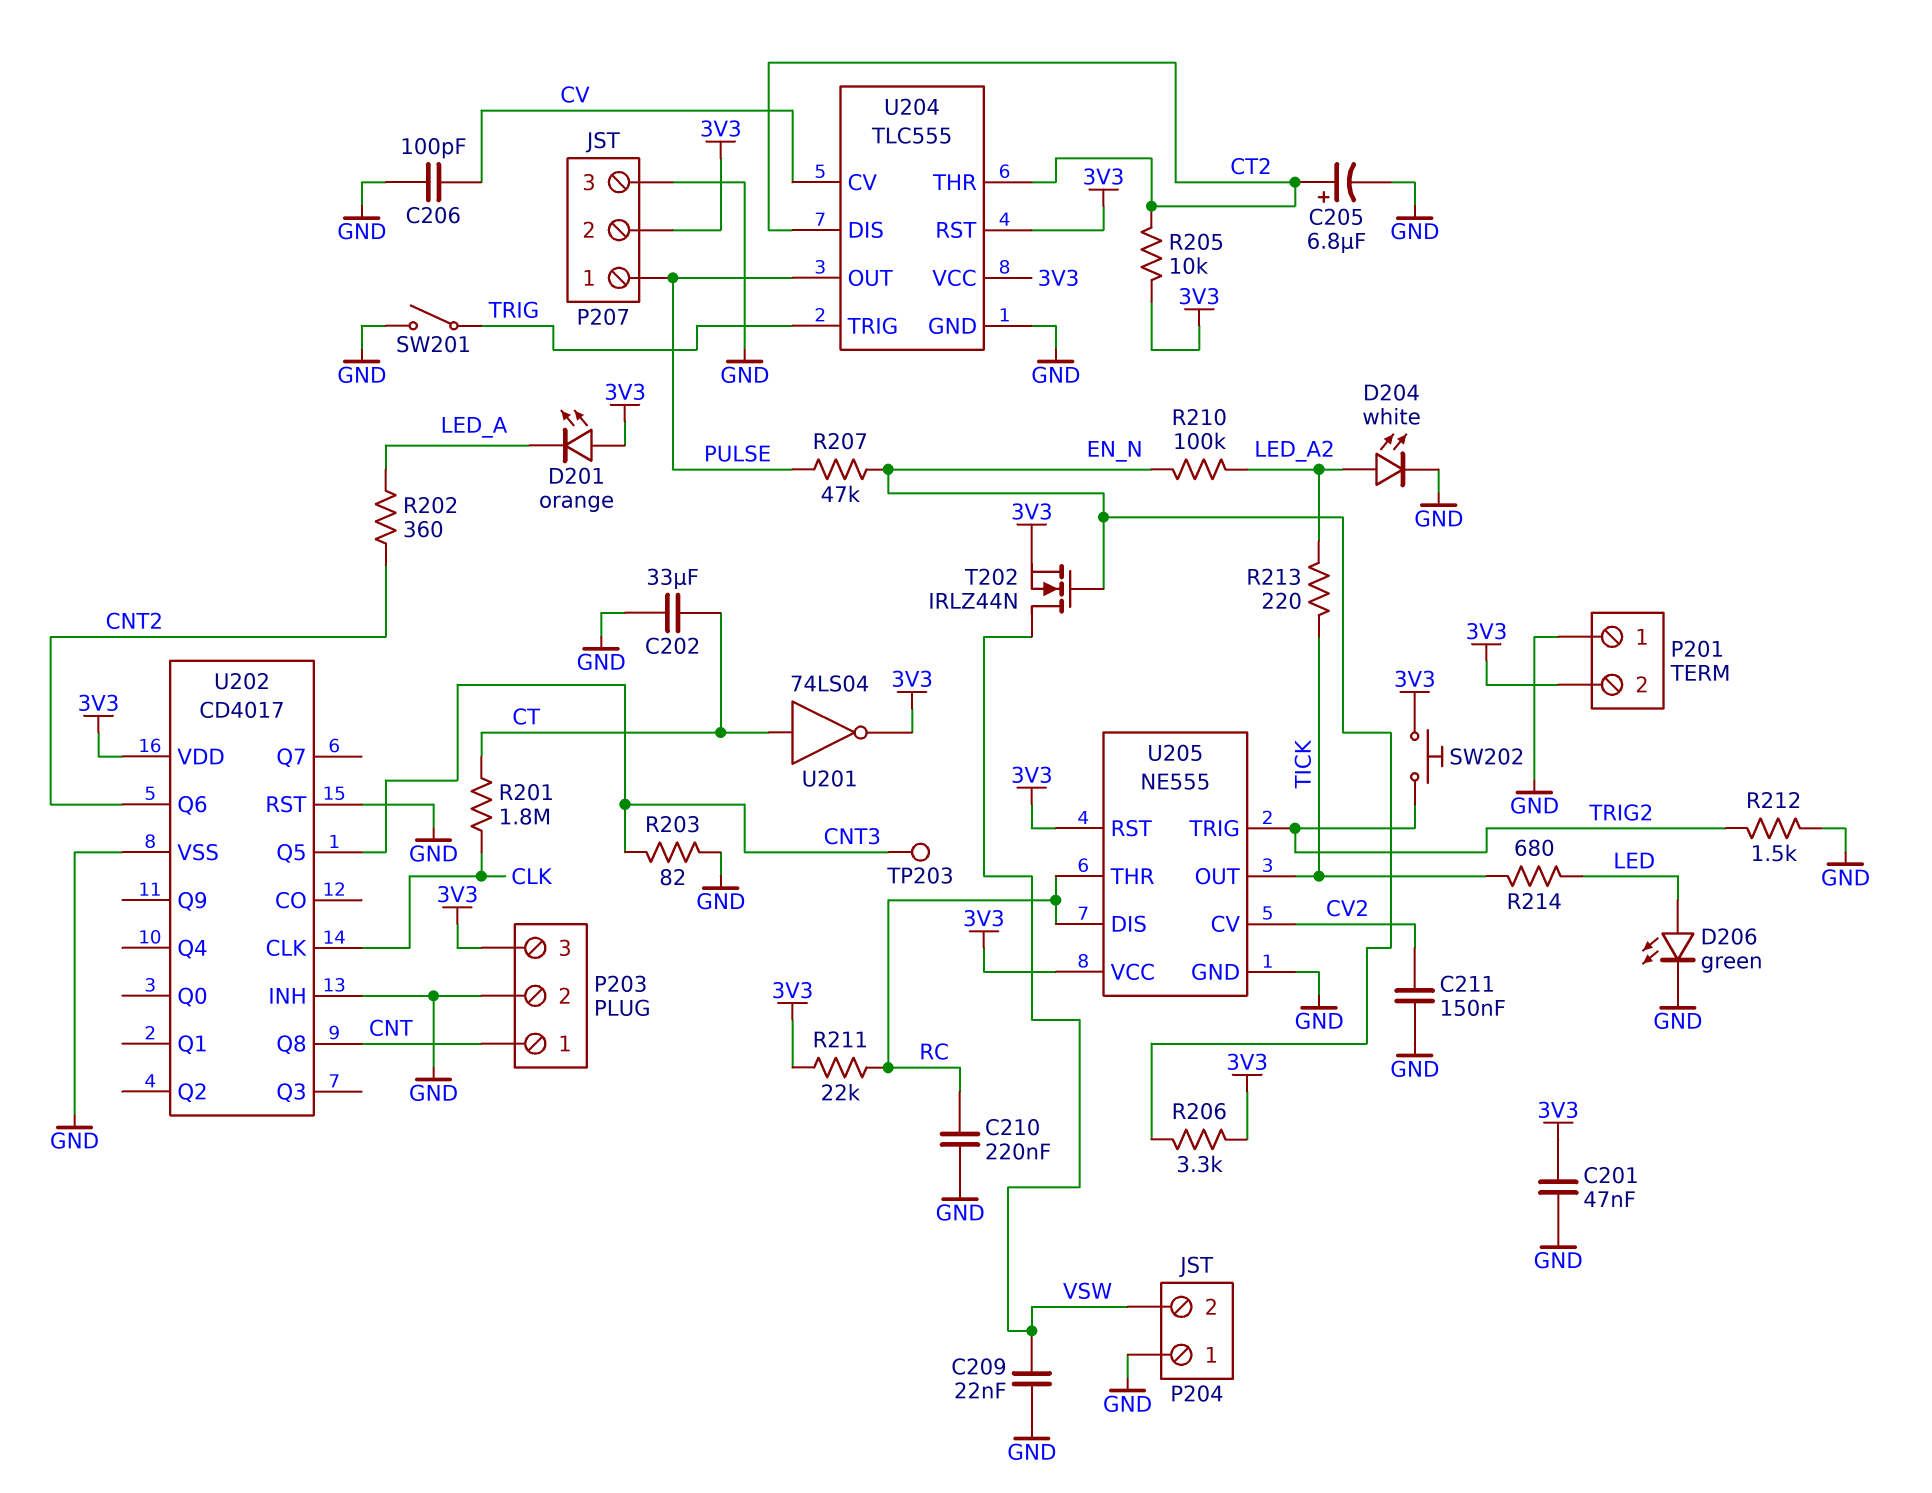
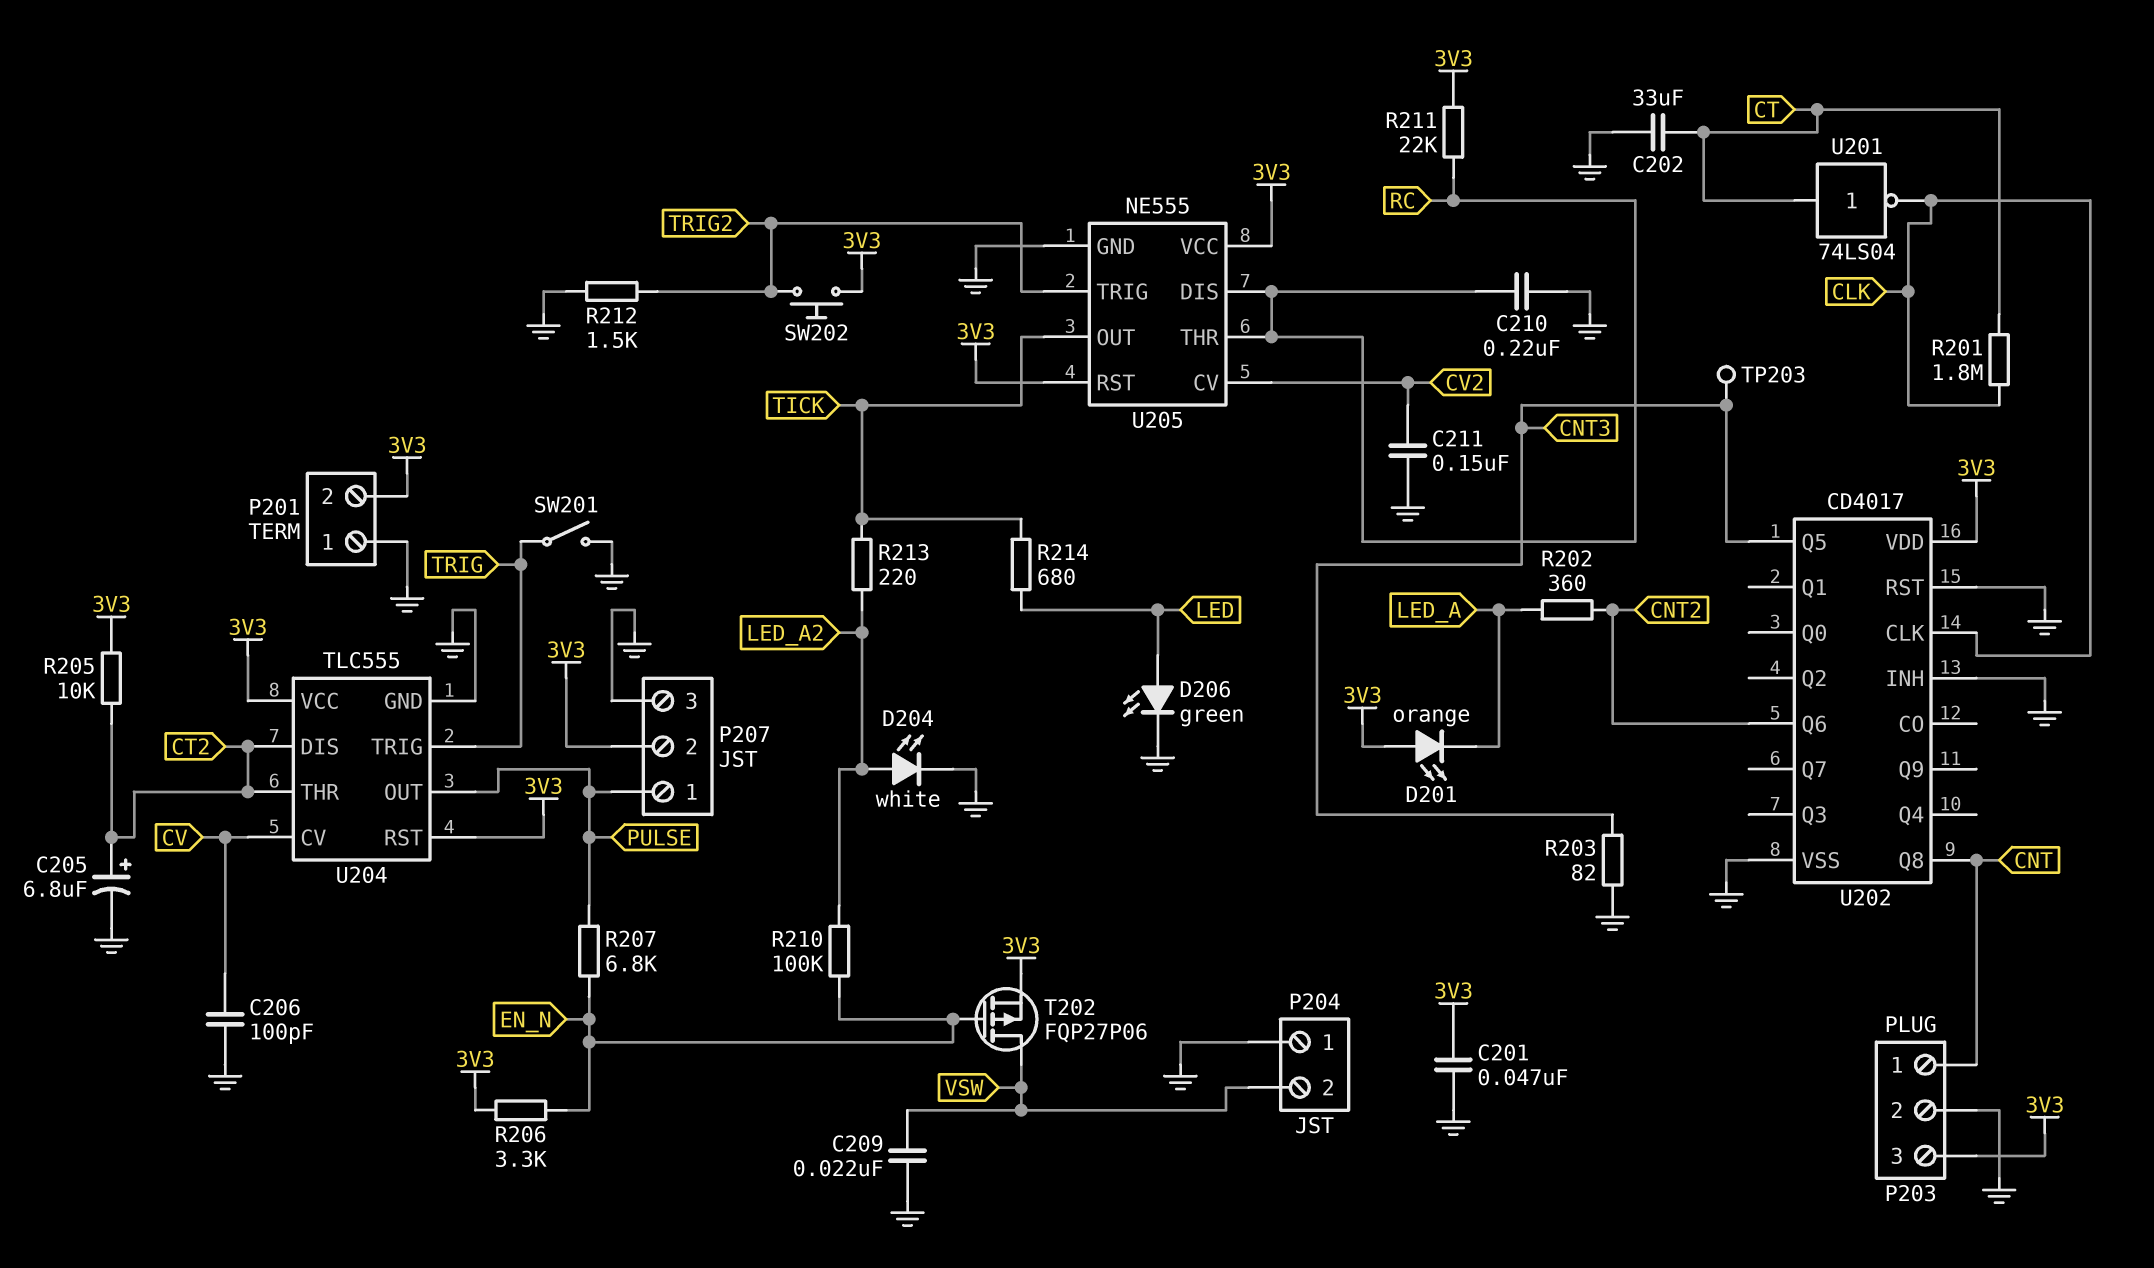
R207: 47k (EN_N, PULSE) -> 6.8k (EN_N, PULSE)
T202: NMOS IRLZ44N (G EN_N, D VSW, S 3V3) -> PMOS FQP27P06 (G EN_N, D VSW, S 3V3)
U201: NOT 74LS04 (in CT, out 3V3) -> NOT 74LS04 (in CT, out CLK)

